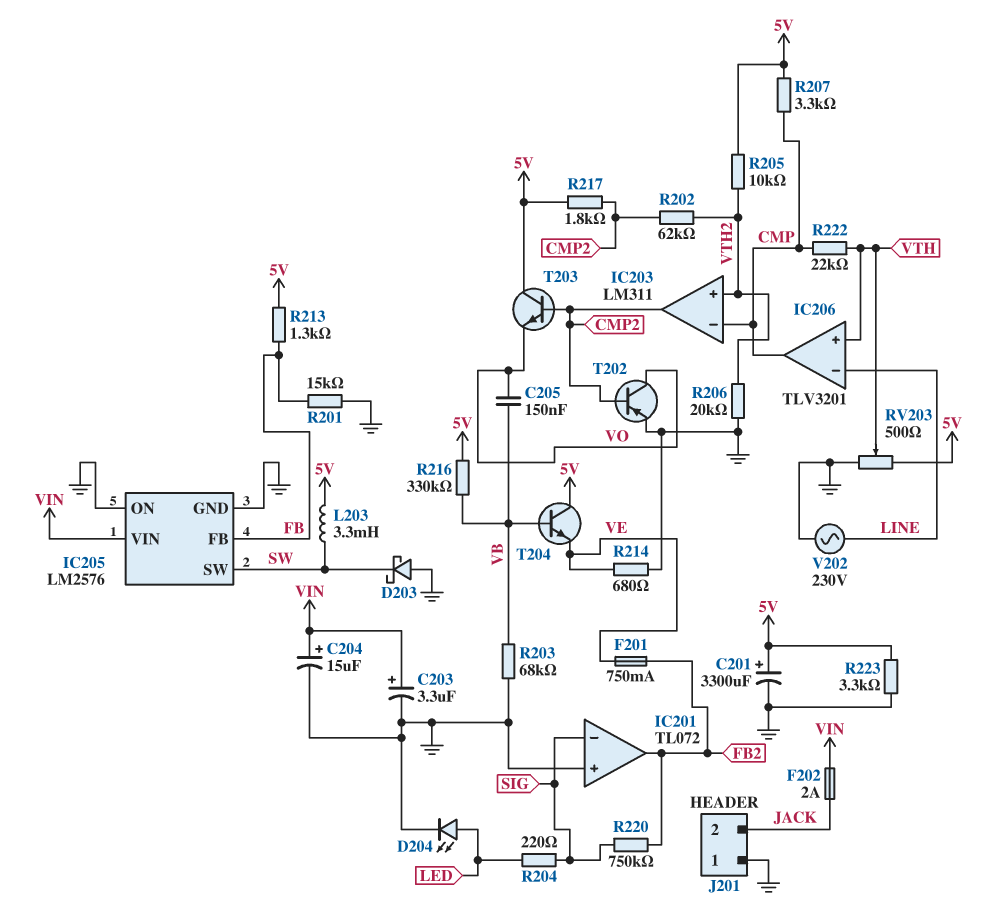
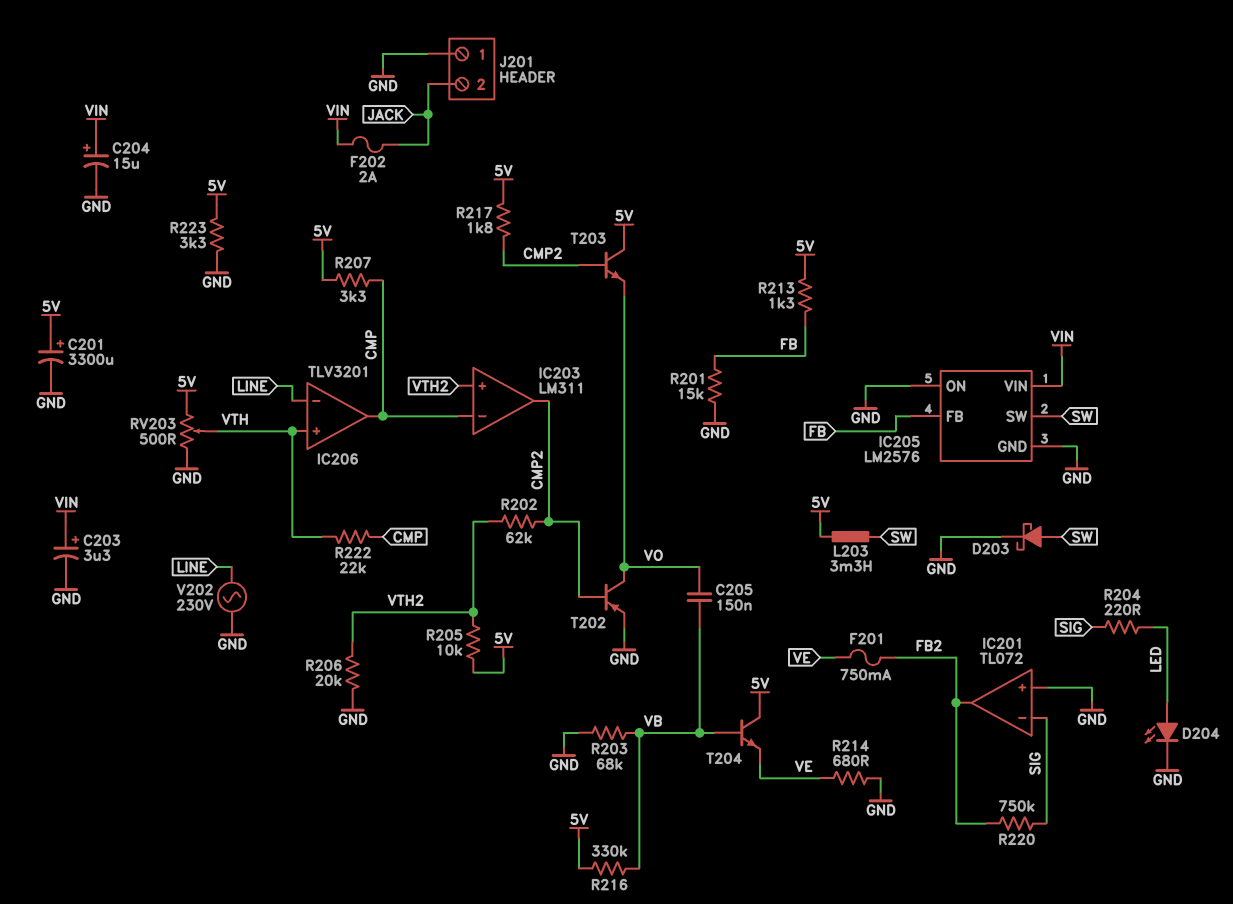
D203: schottky (A GND, K SW) -> schottky (A SW, K GND)

